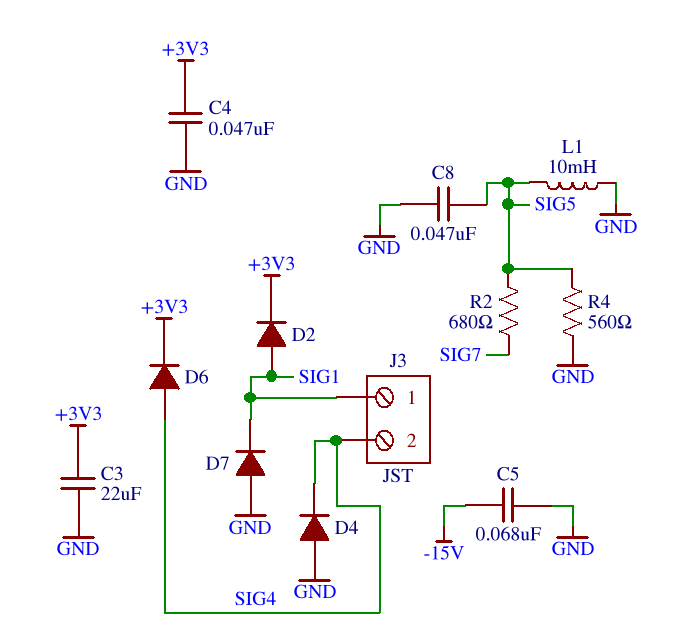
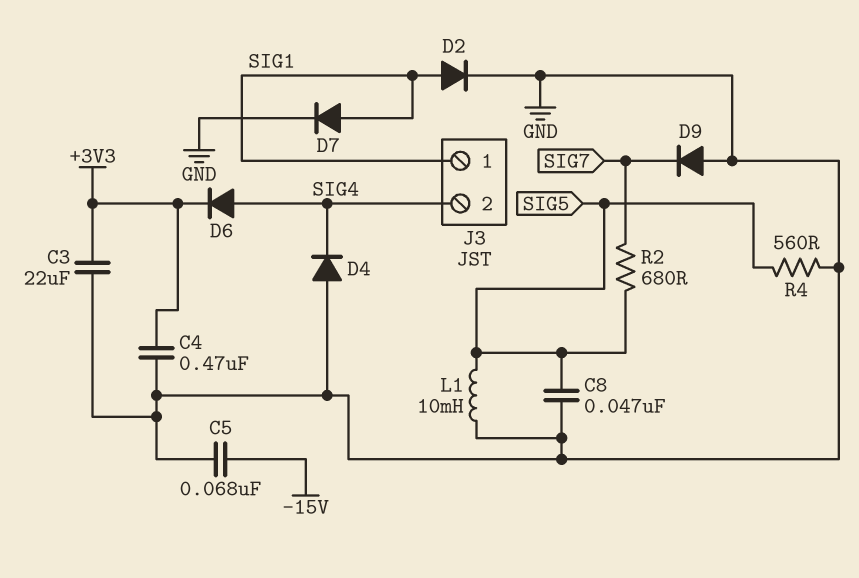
C4: 47nF (+3V3, GND) -> 470nF (+3V3, GND)
D2: diode (A SIG1, K +3V3) -> diode (A SIG1, K GND)
D7: diode (A GND, K SIG1) -> diode (A SIG1, K GND)
D9: none -> diode (A GND, K SIG7)

